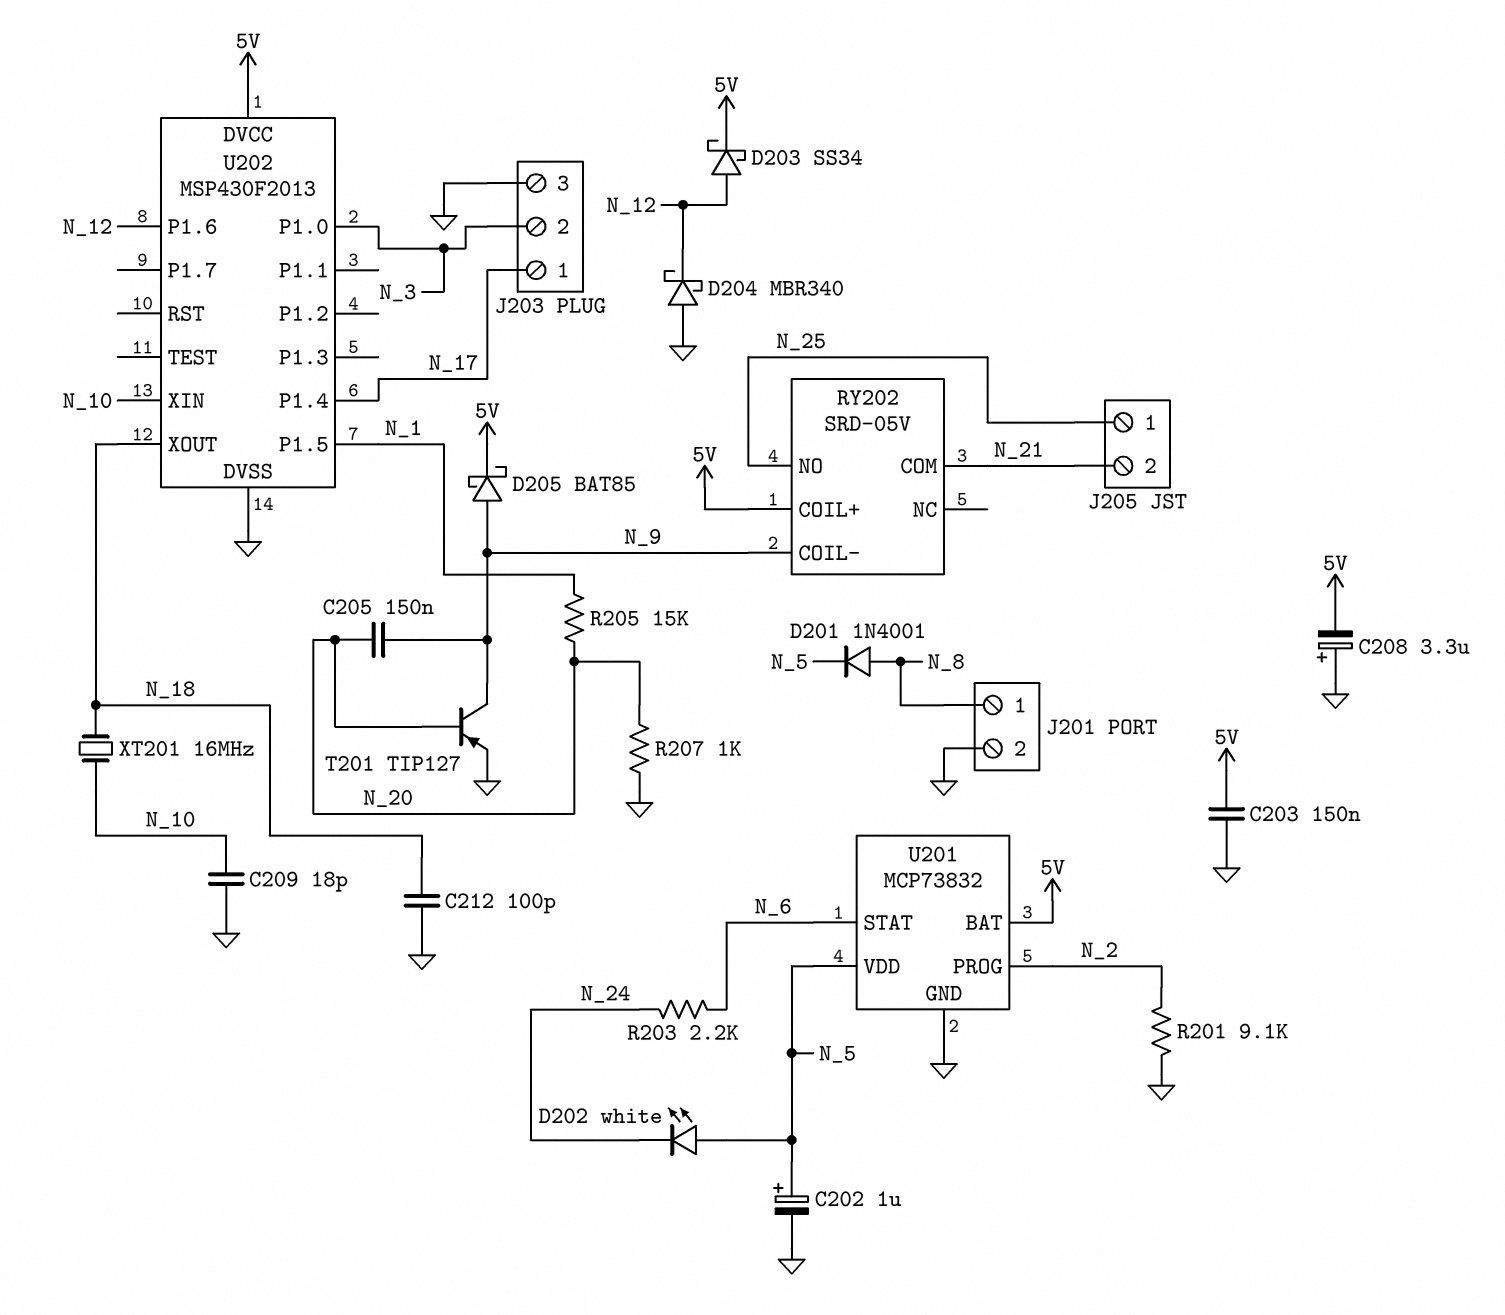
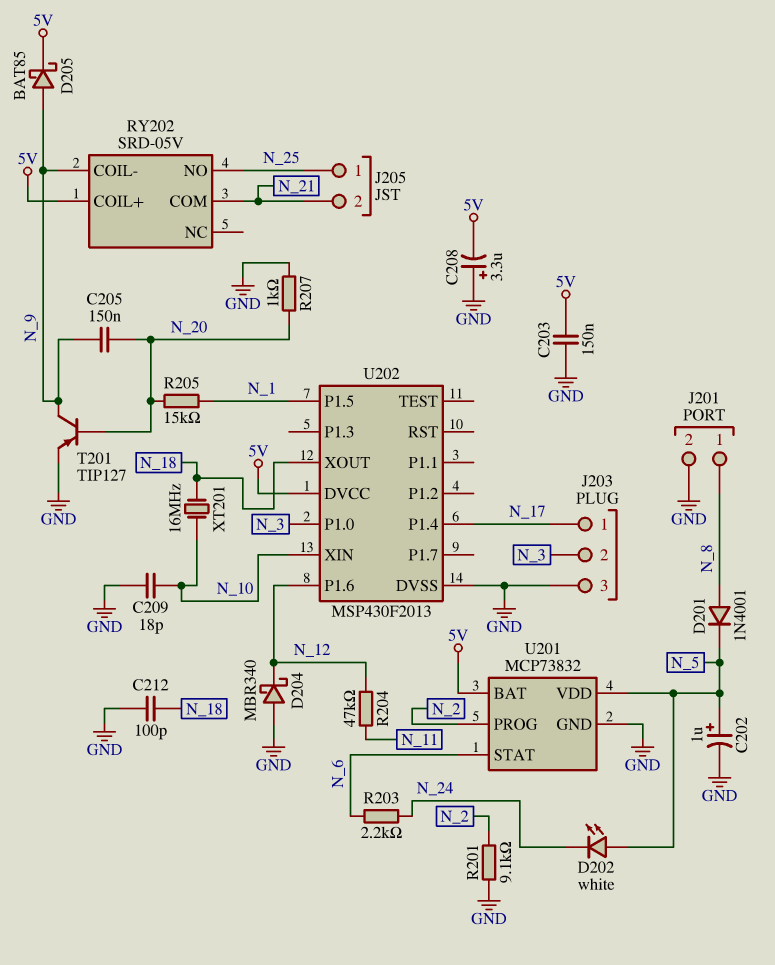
D203: schottky SS34 (A N_12, K 5V) -> none
R204: none -> 47k (N_11, N_12)

